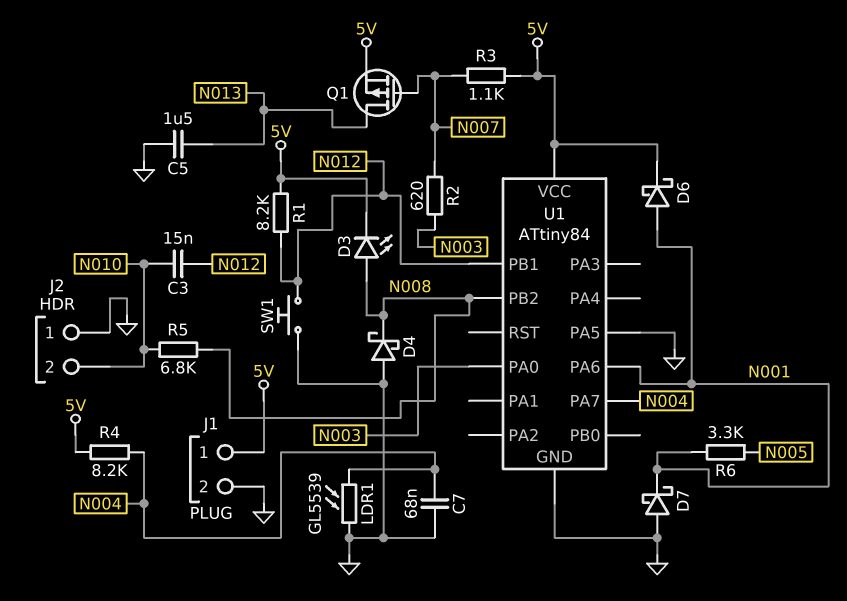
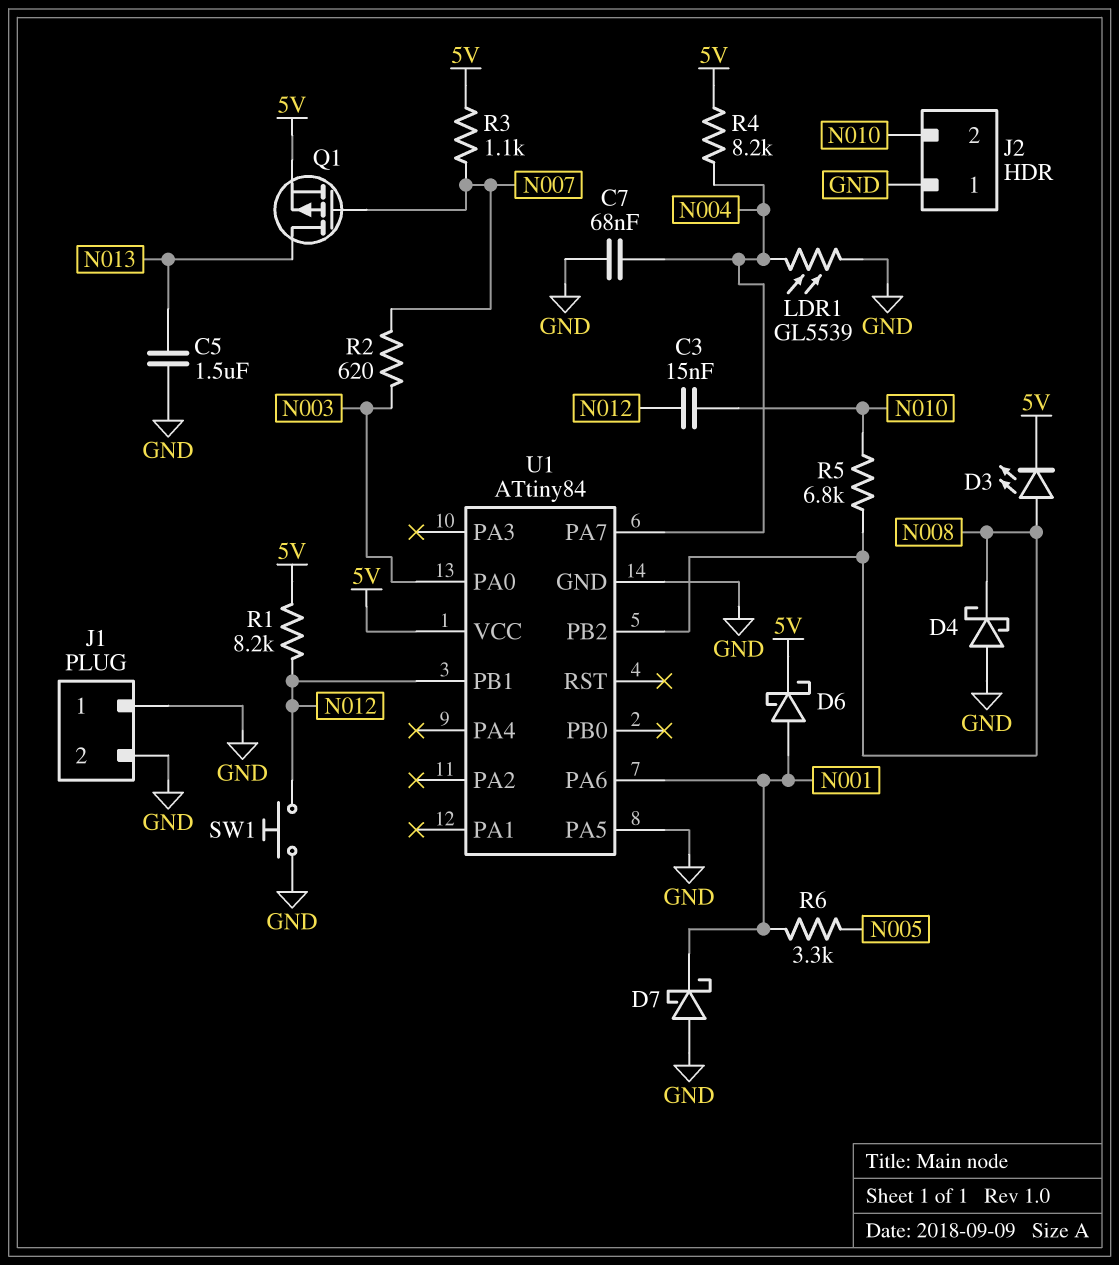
J1 pin 1: 5V -> GND

